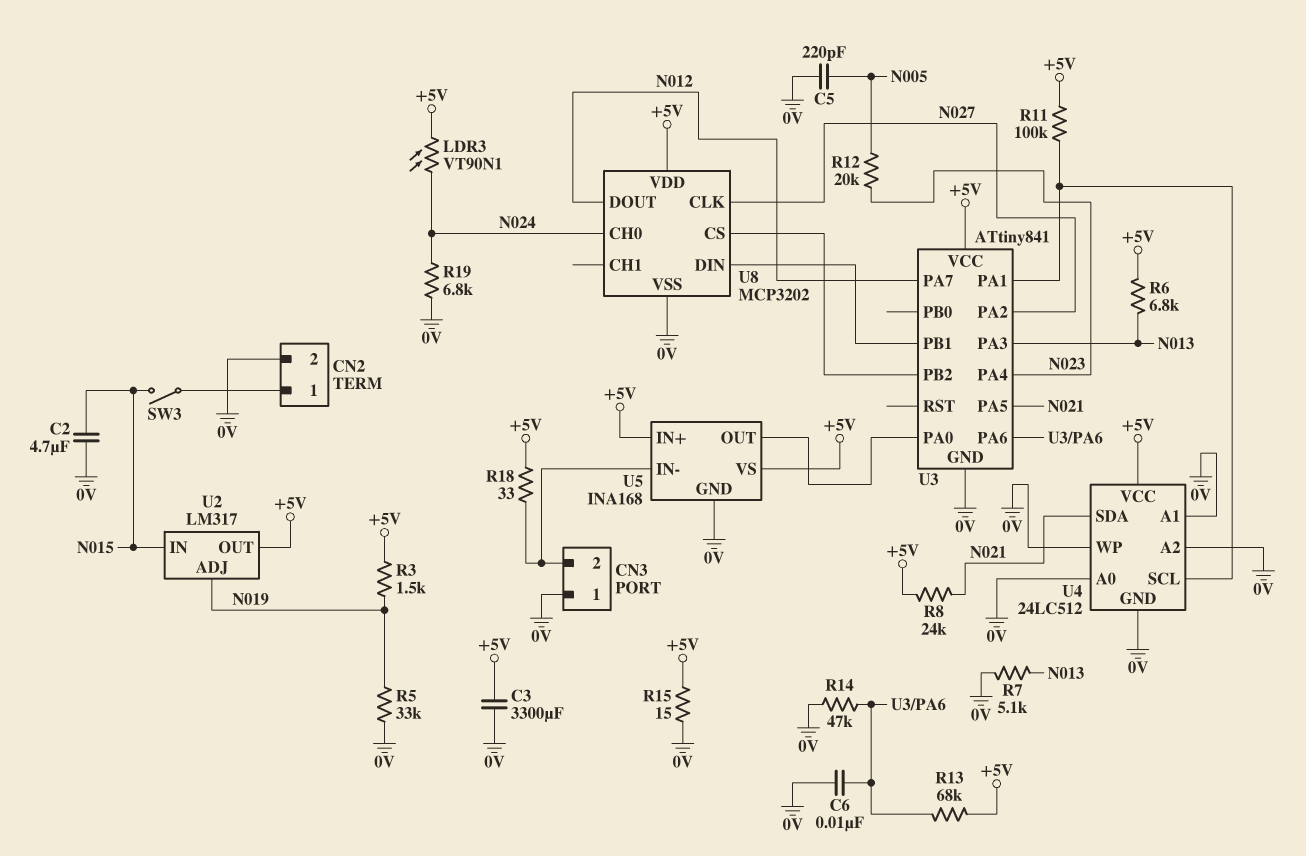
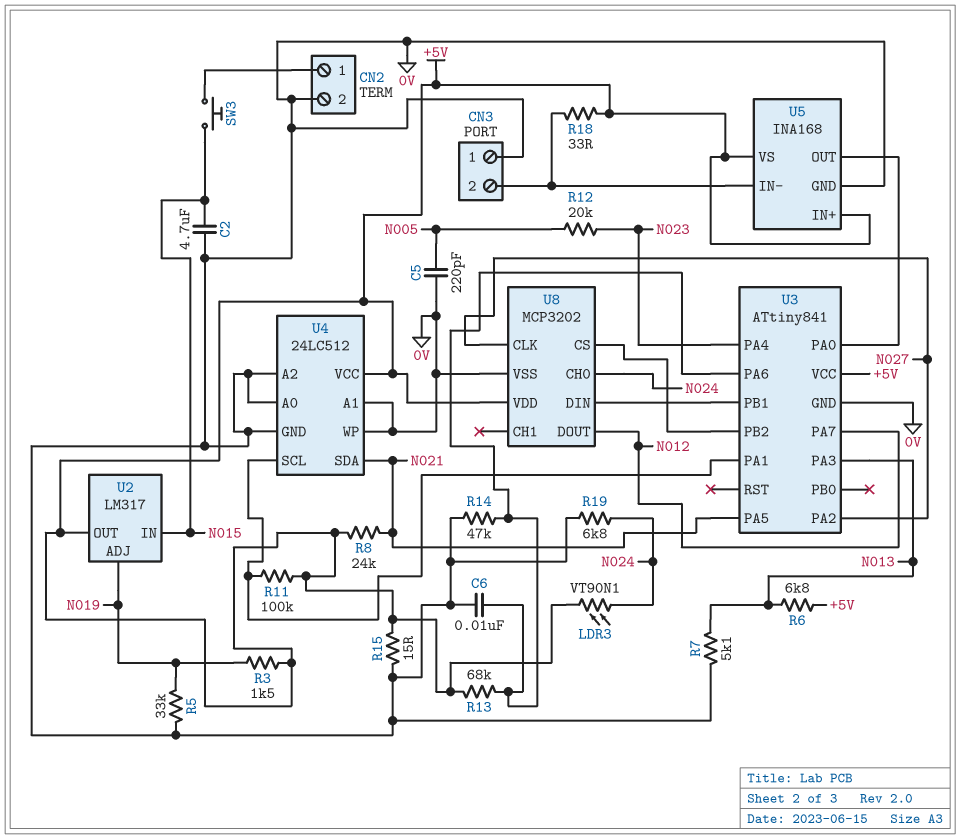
C3: 3300uF (+5V, 0V) -> none
SW3: switch (CN2/1, N015) -> button (CN2/1, N015)

